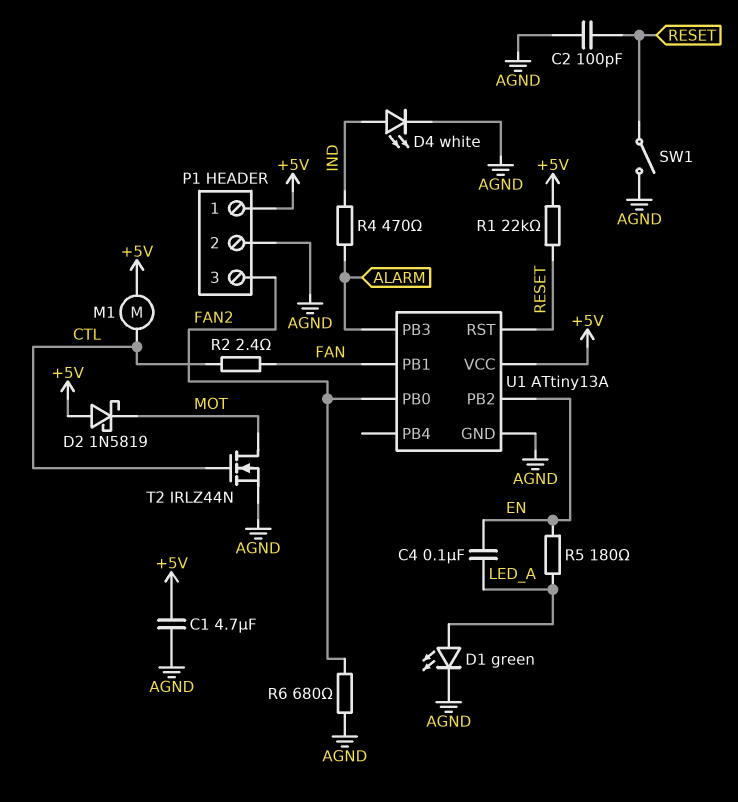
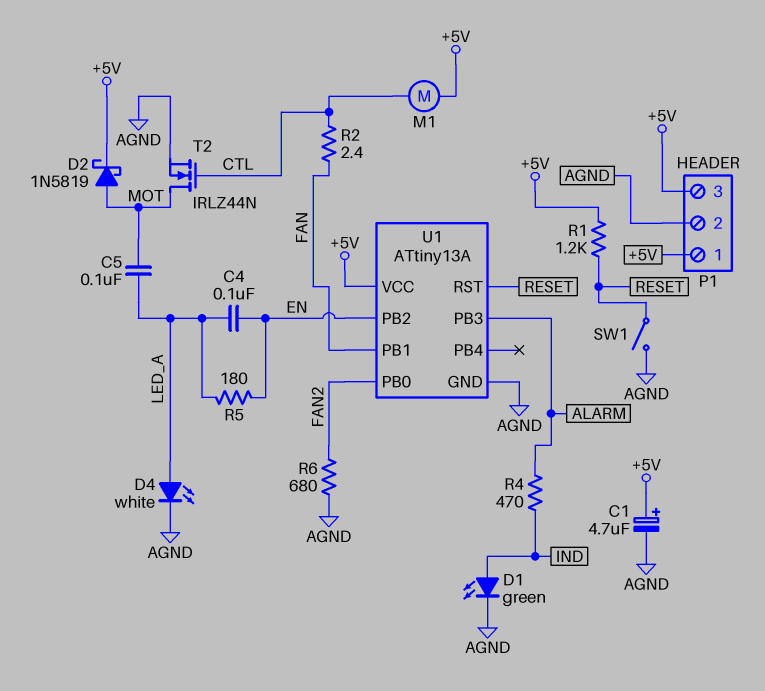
C1: 4.7uF (+5V, AGND) -> 4.7uF (plus +5V, minus AGND)
C2: 100pF (AGND, RESET) -> none
C5: none -> 100nF (LED_A, MOT)
D1: LED green (A LED_A, K AGND) -> LED green (A IND, K AGND)
D2: schottky 1N5819 (A +5V, K MOT) -> schottky 1N5819 (A MOT, K +5V)
D4: LED white (A IND, K AGND) -> LED white (A LED_A, K AGND)
P1 pin 3: FAN2 -> +5V
R1: 22k (+5V, RESET) -> 1.2k (+5V, RESET)

